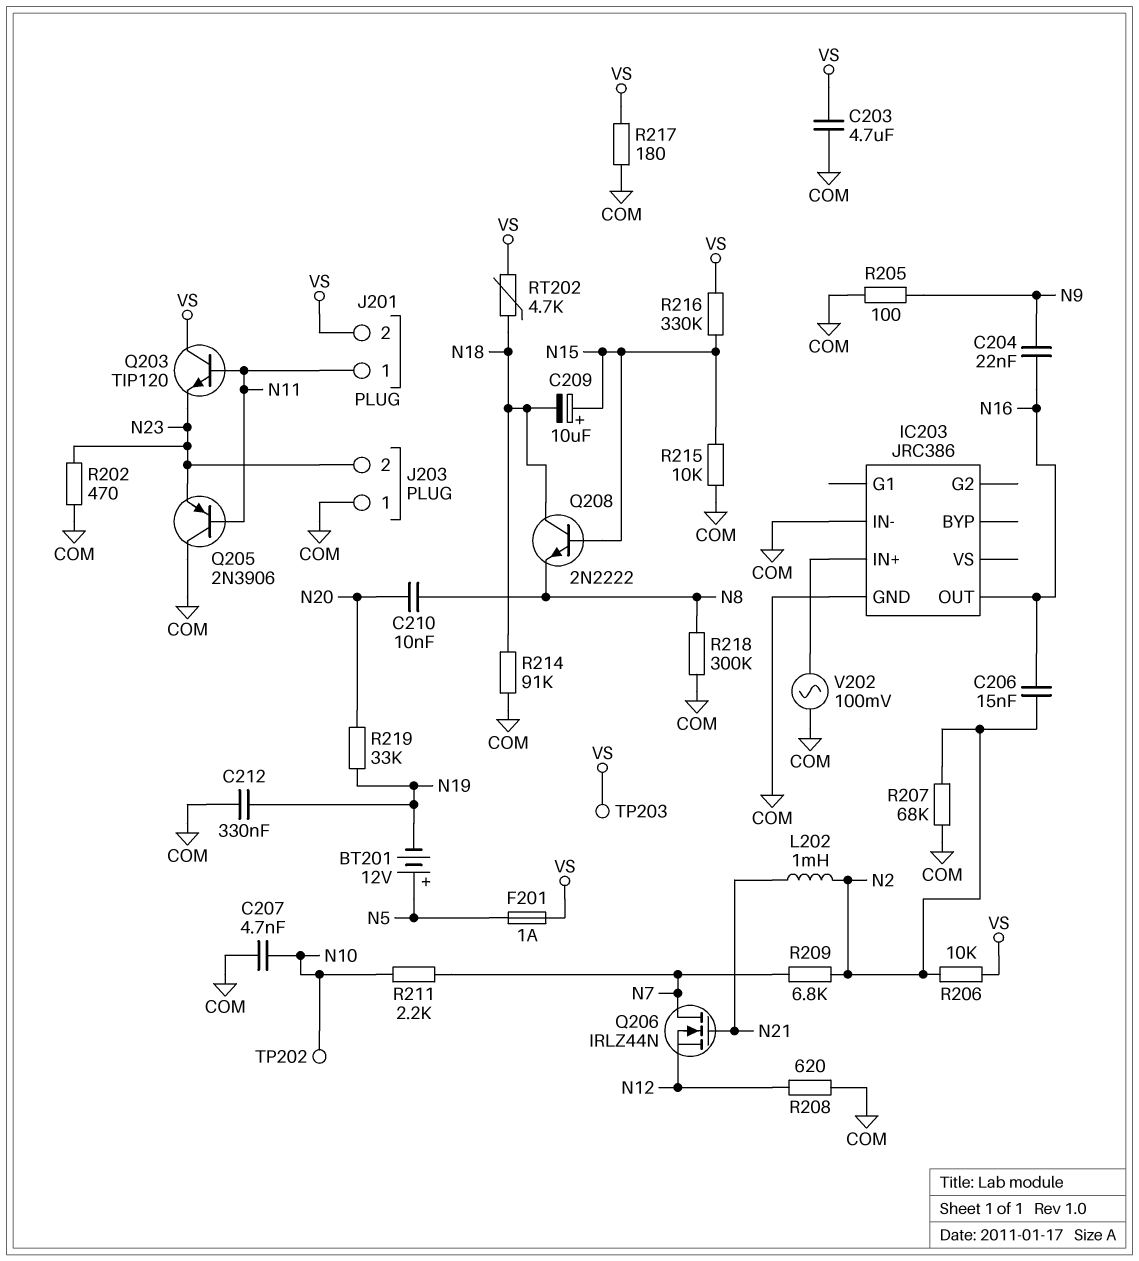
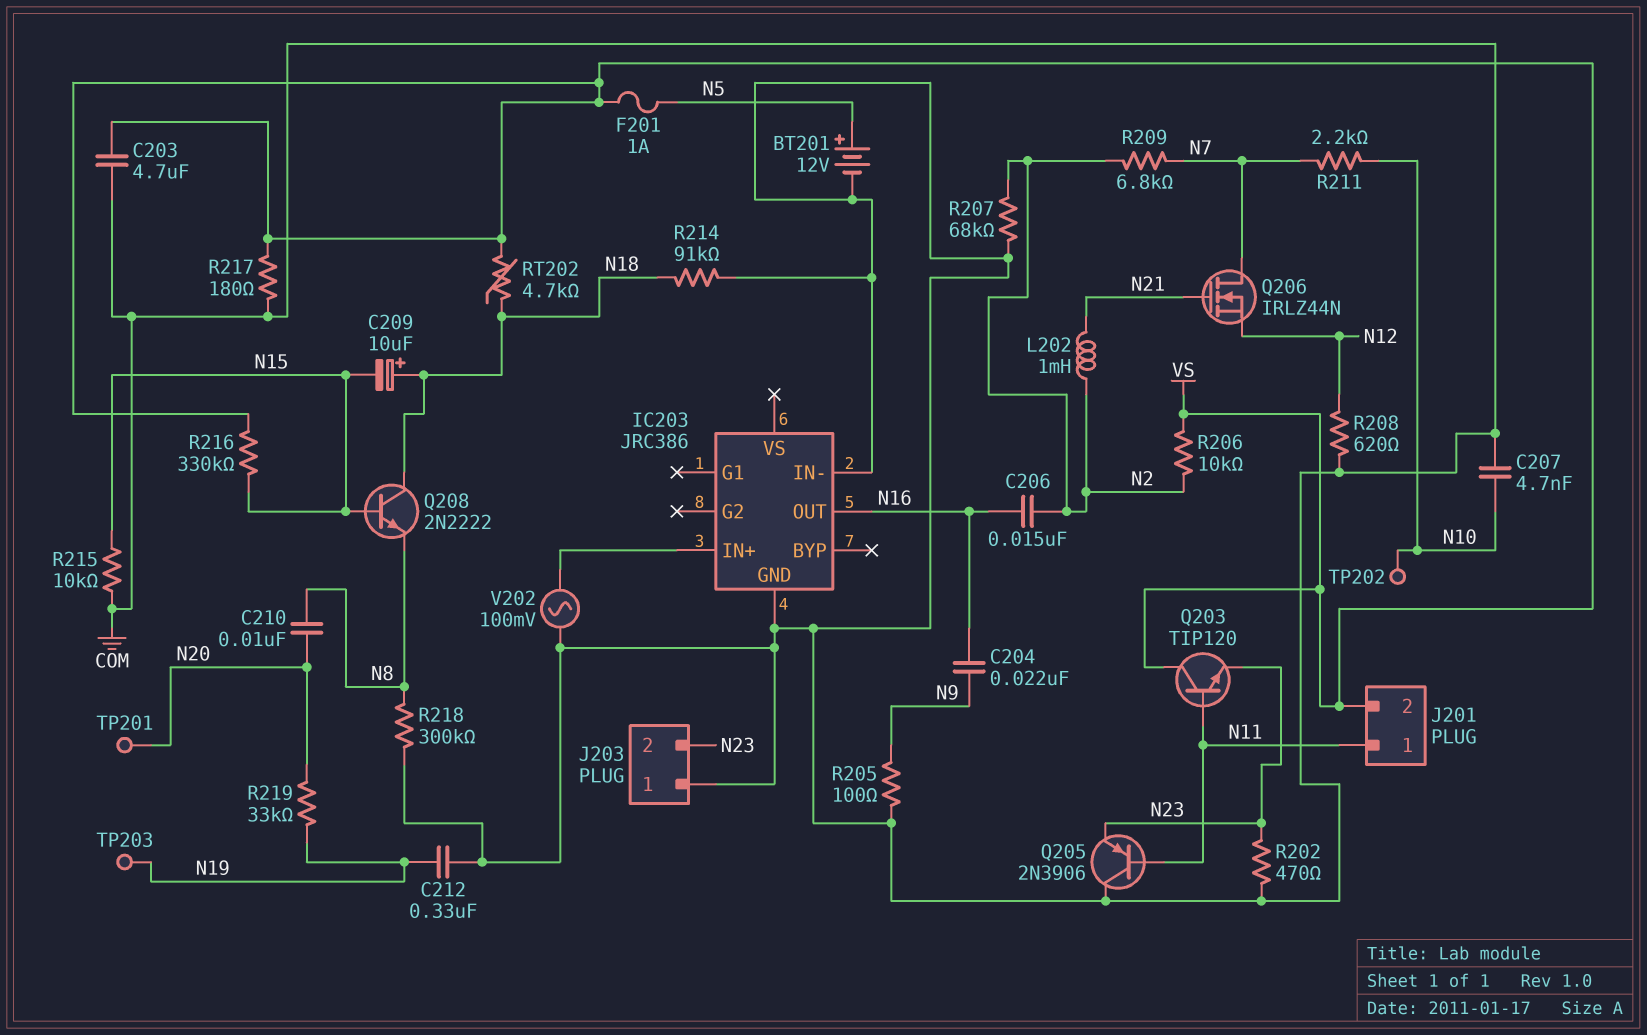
BT201: 12V (plus N5, minus N19) -> 12V (plus N5, minus COM)
C209: 10uF (plus N15, minus N18) -> 10uF (plus N18, minus N15)
TP201: none -> test point (N20)
TP203: test point (VS) -> test point (N19)

